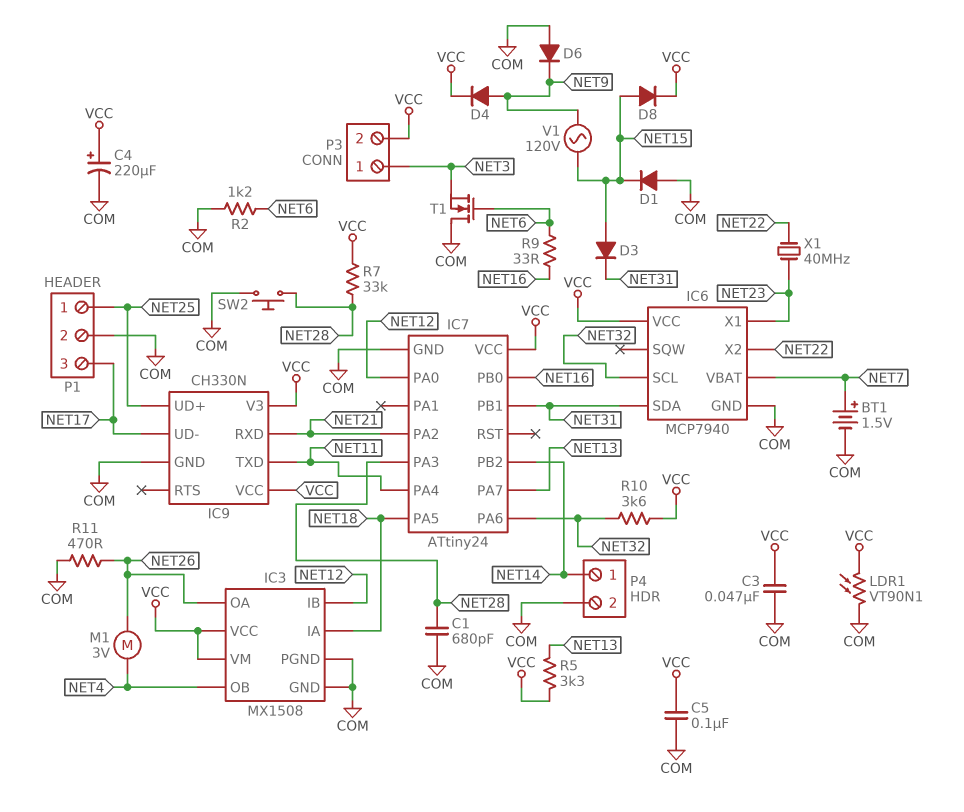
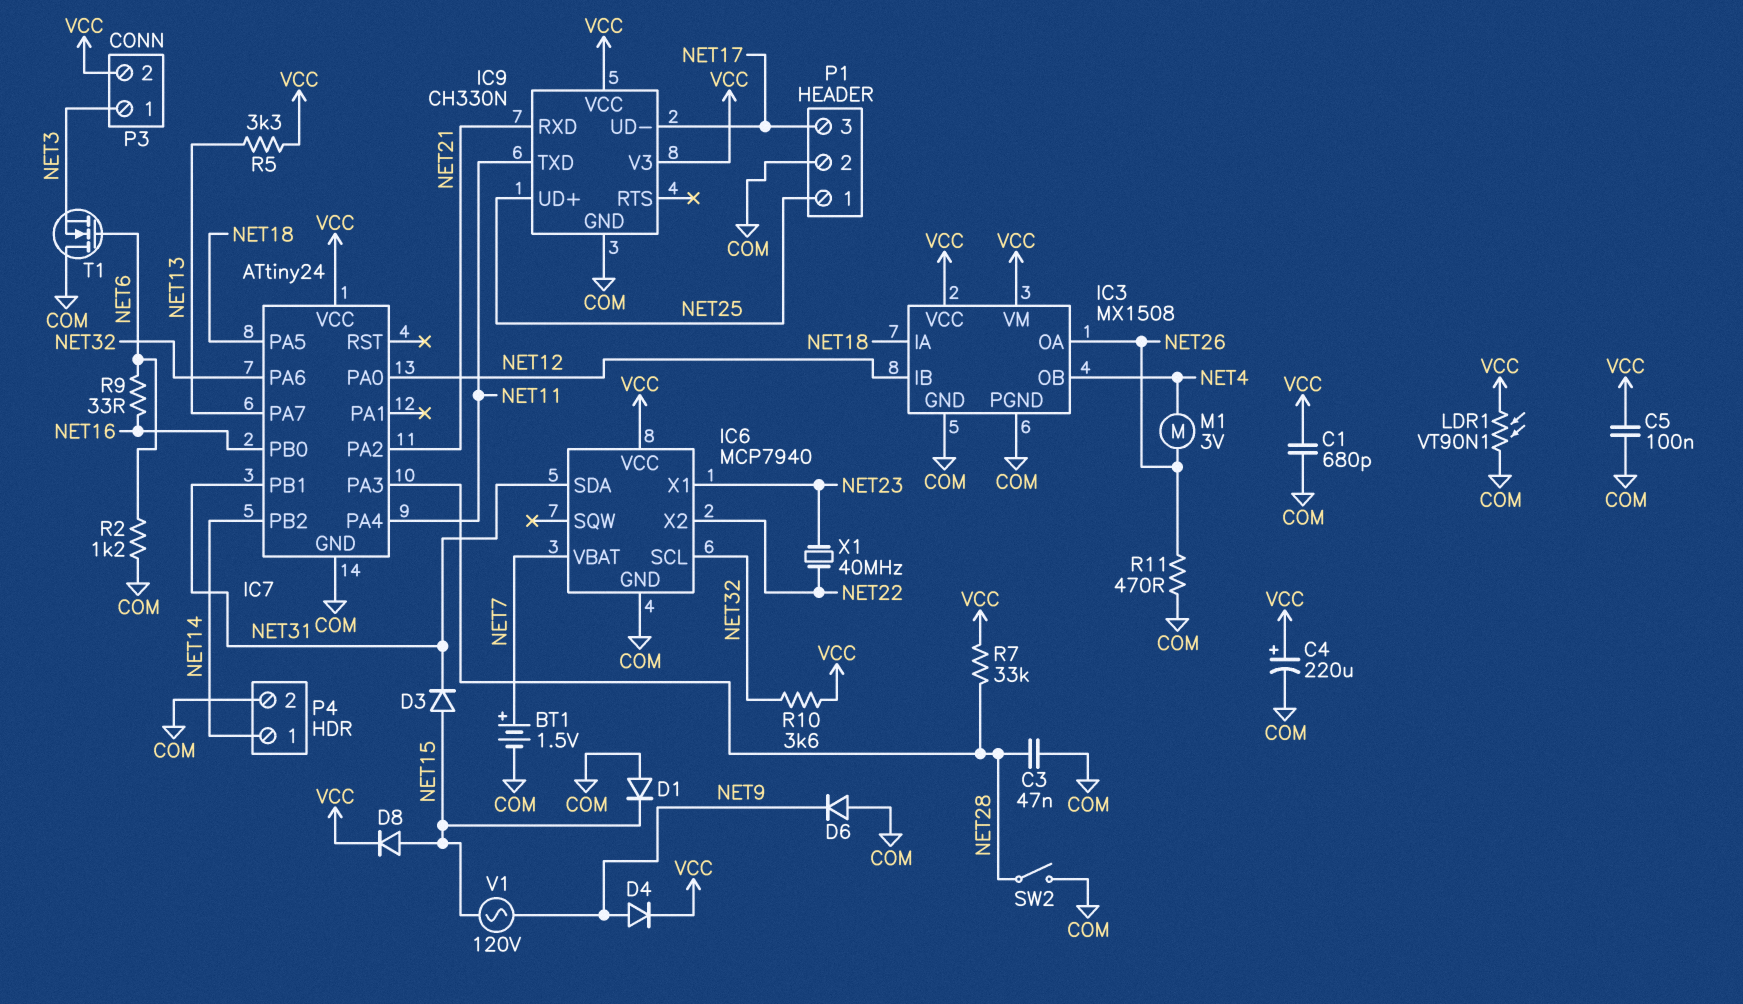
C1: 680pF (COM, NET28) -> 680pF (COM, VCC)
C3: 47nF (COM, VCC) -> 47nF (COM, NET28)
SW2: button (COM, NET28) -> switch (COM, NET28)

